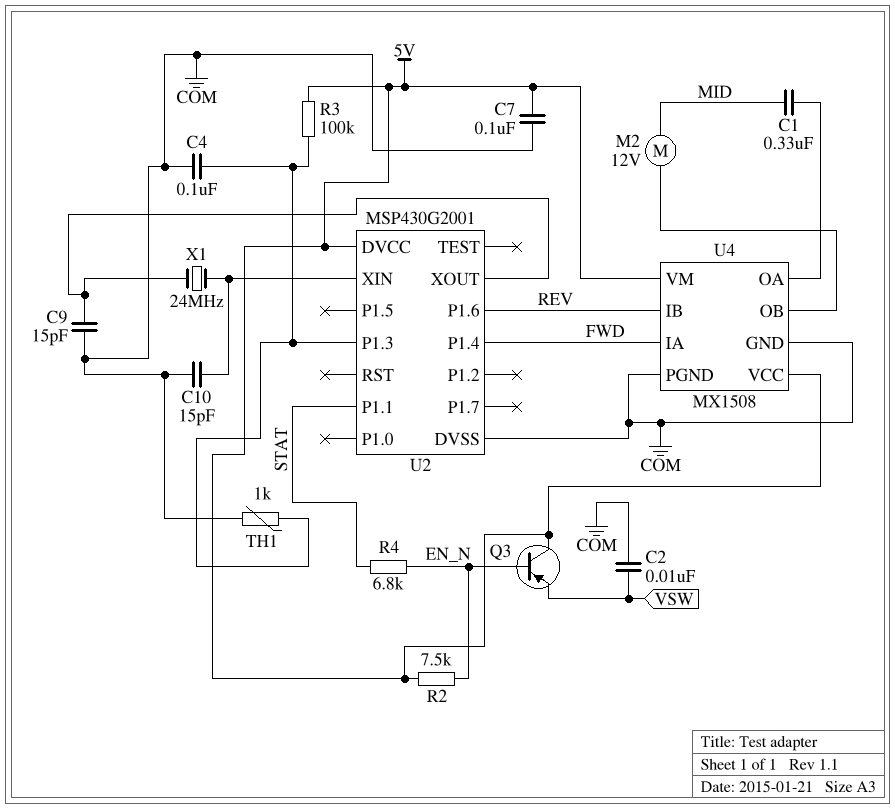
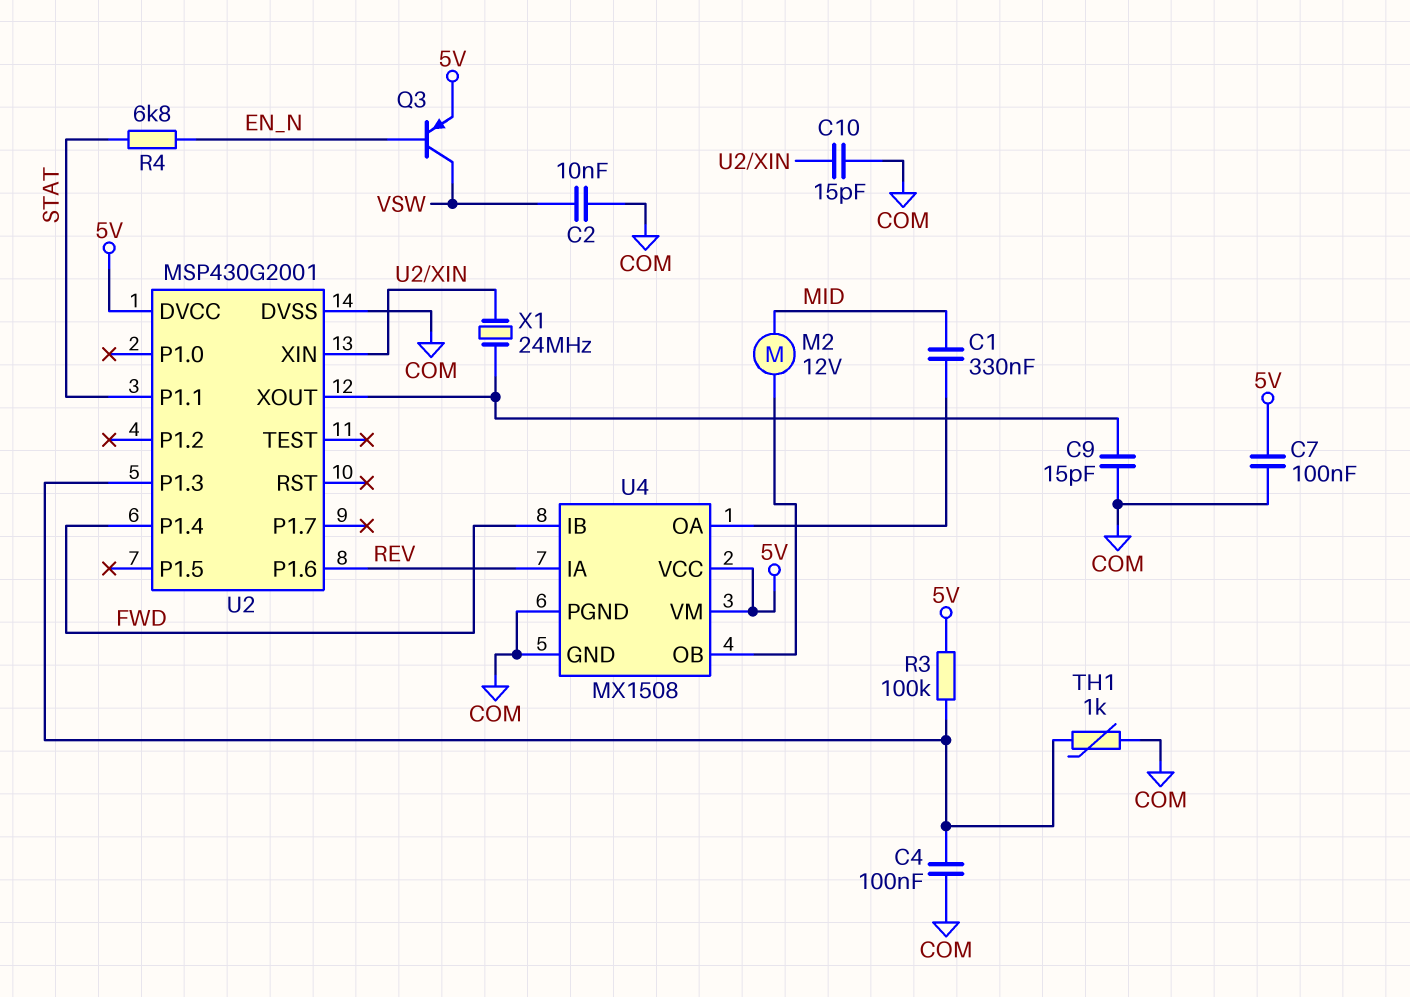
Q3: PNP (B EN_N, C 5V, E VSW) -> PNP (B EN_N, C VSW, E 5V)
R2: 7.5k (5V, EN_N) -> none
U4 pin IA: FWD -> REV
U4 pin IB: REV -> FWD

